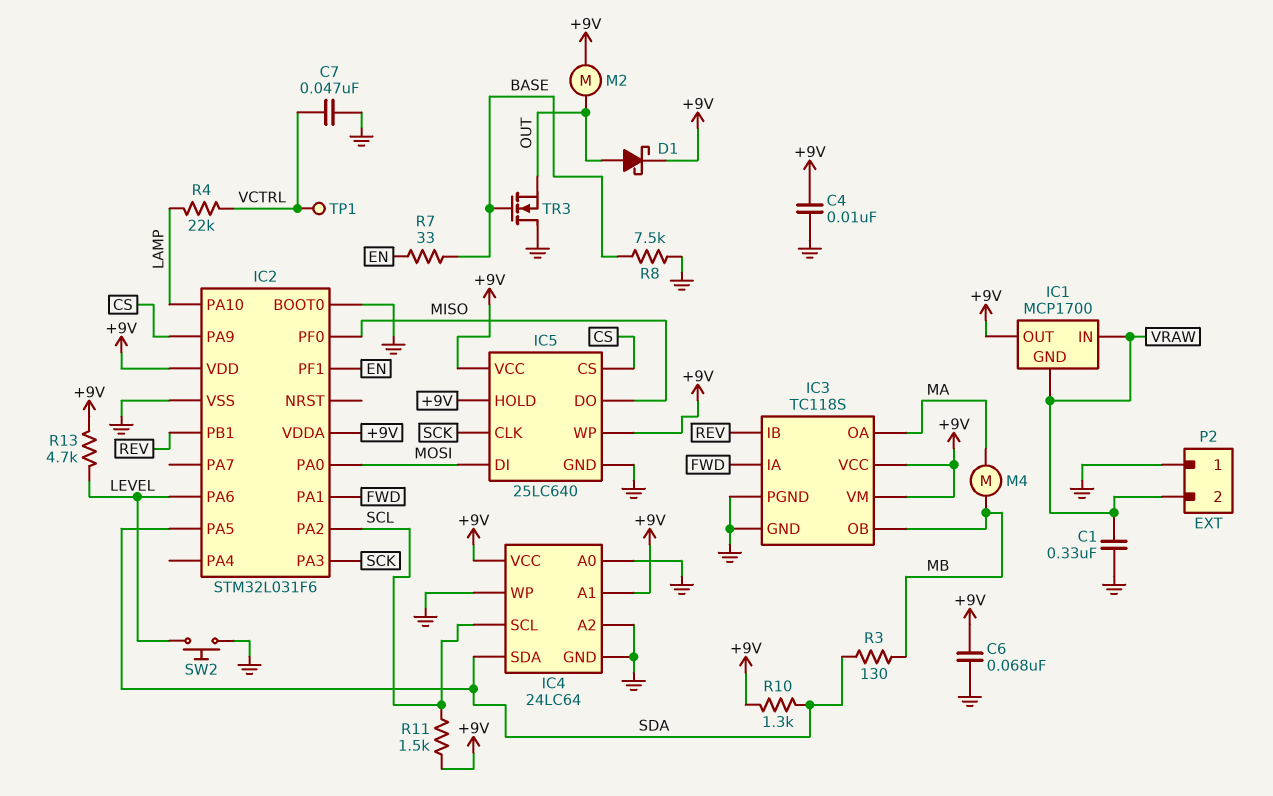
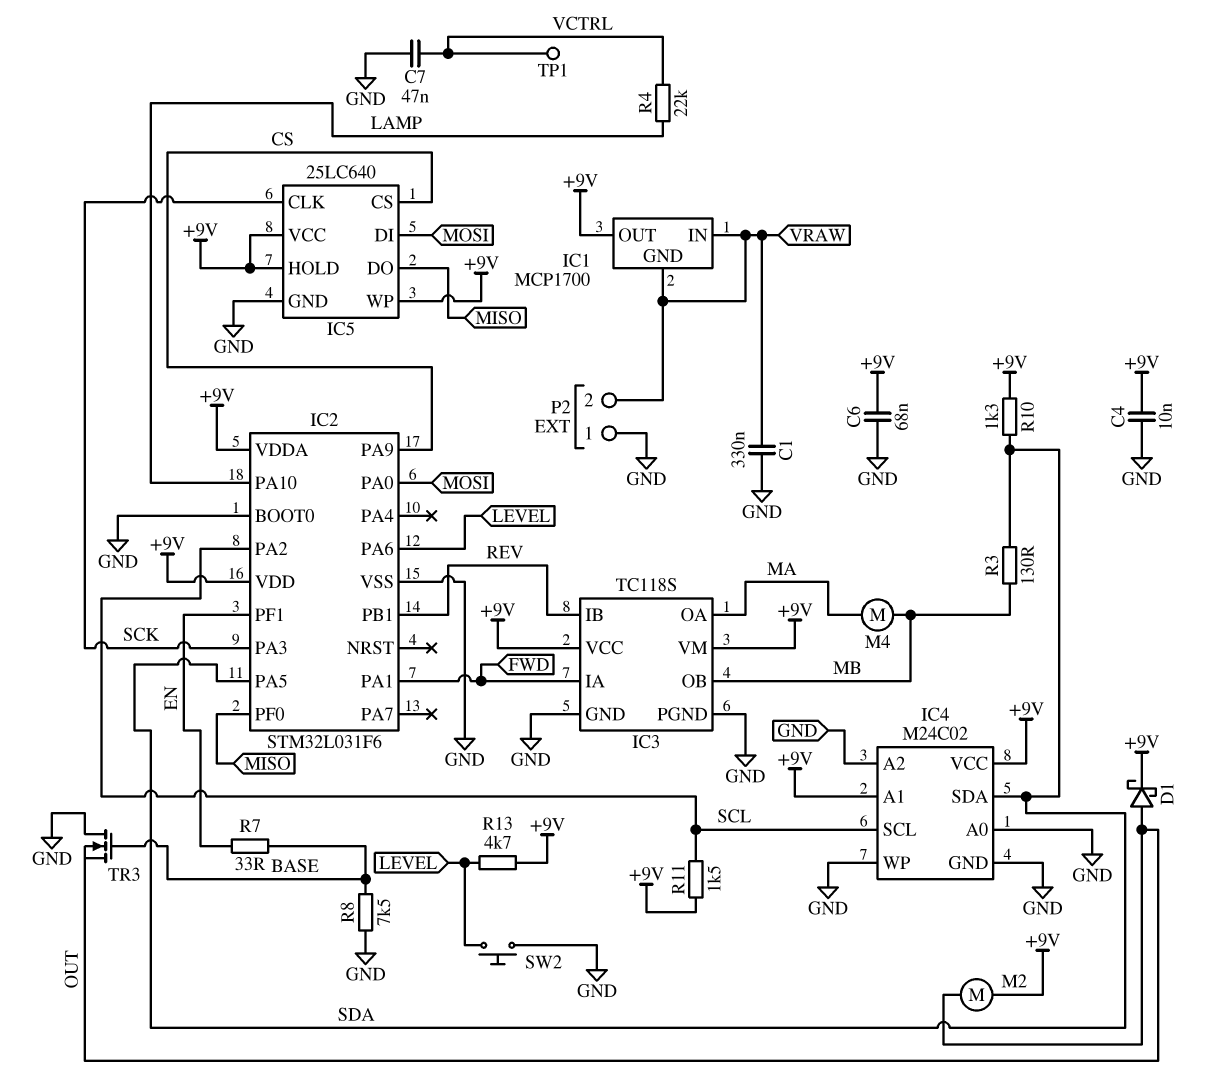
IC4: 24LC64 -> M24C02

